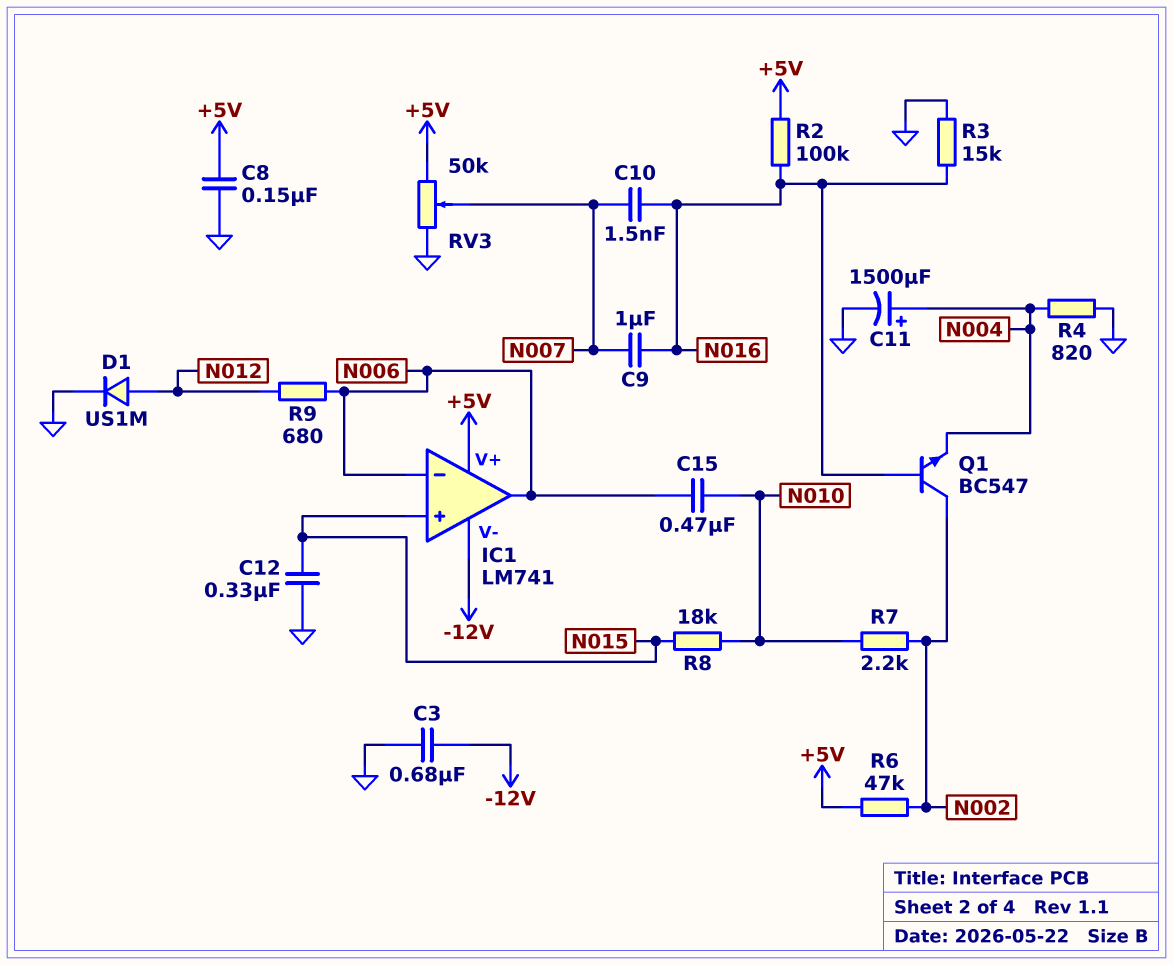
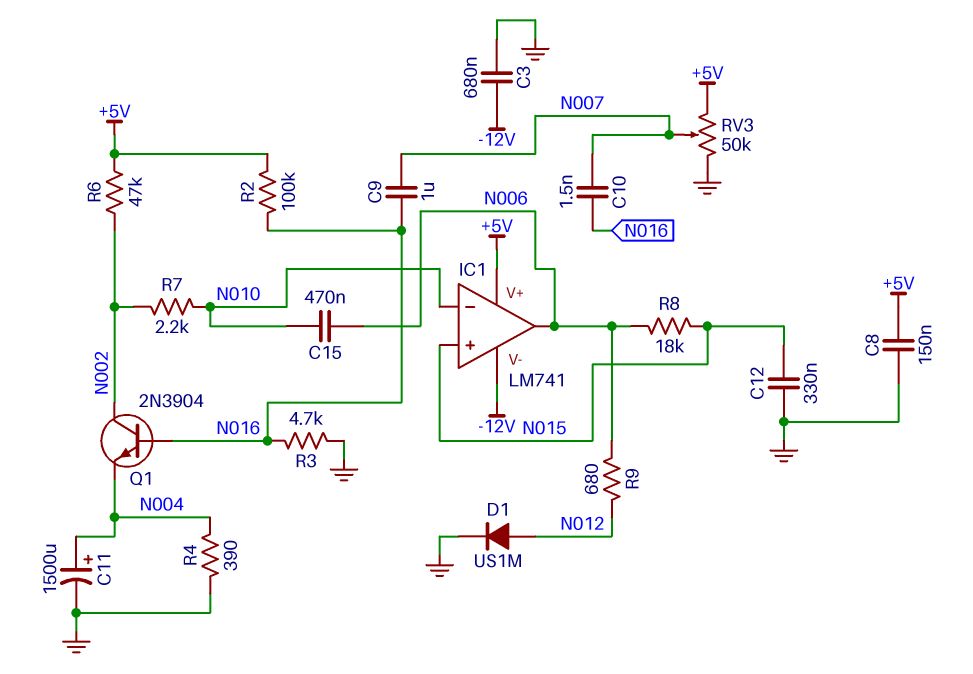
IC1 pin in-: N006 -> N010
Q1: NPN BC547 (B N016, C N002, E N004) -> NPN 2N3904 (B N016, C N002, E N004)
R3: 15k (GND, N016) -> 4.7k (GND, N016)
R4: 820 (GND, N004) -> 390 (GND, N004)
R8: 18k (N010, N015) -> 18k (N006, N015)

